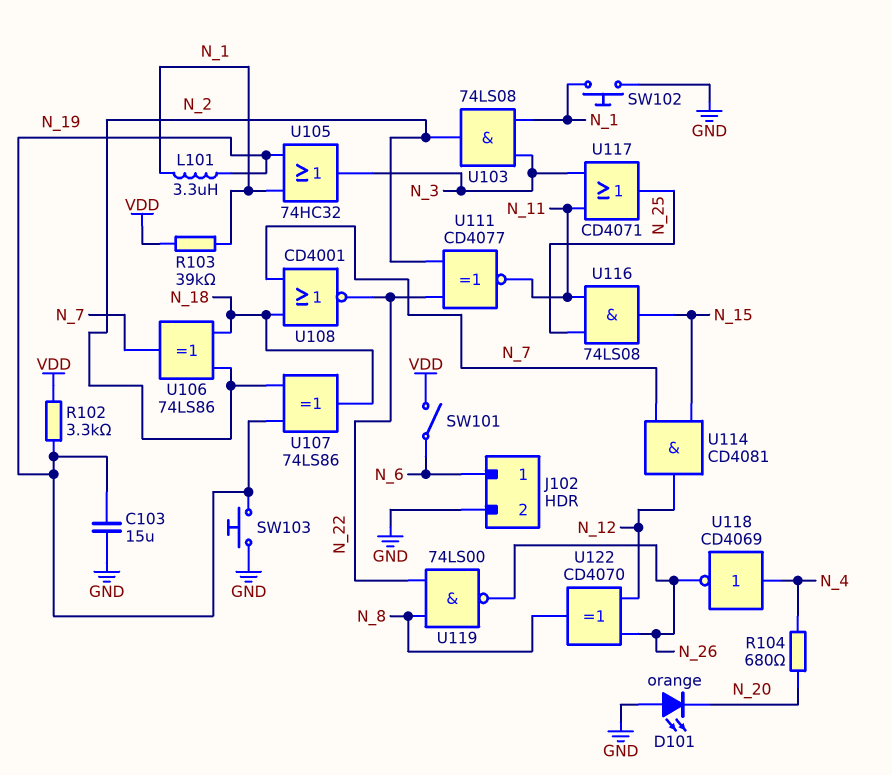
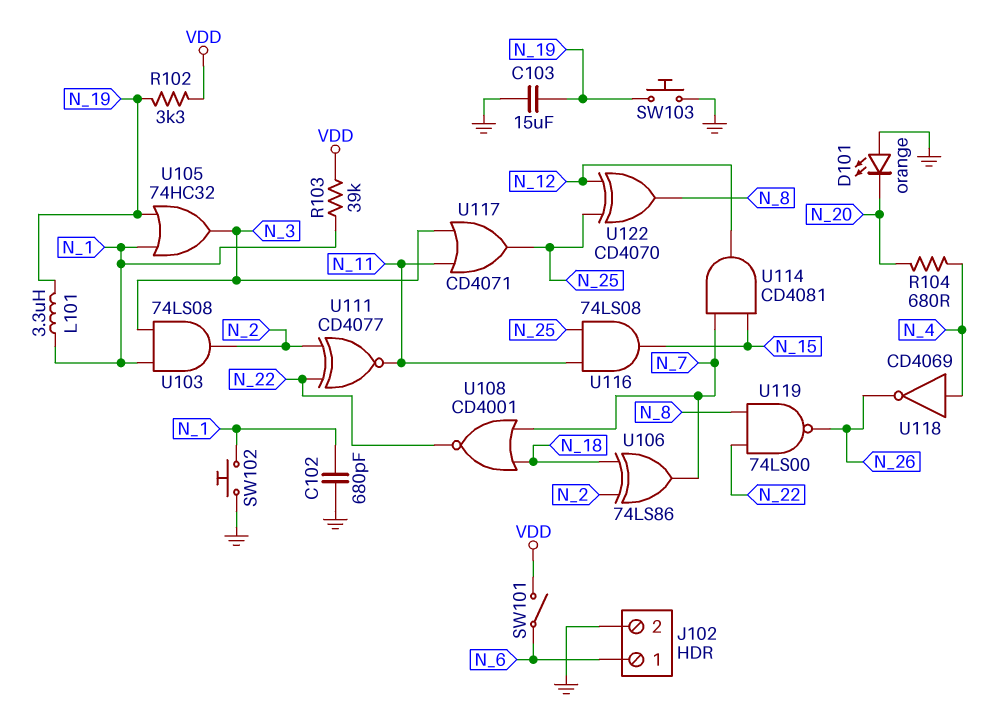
C102: none -> 680pF (GND, N_1)
U107: XOR 74LS86 (in N_2, in N_19, out N_18) -> none
U122: XOR CD4070 (in N_12, in N_26, out N_8) -> XOR CD4070 (in N_12, in N_25, out N_8)

